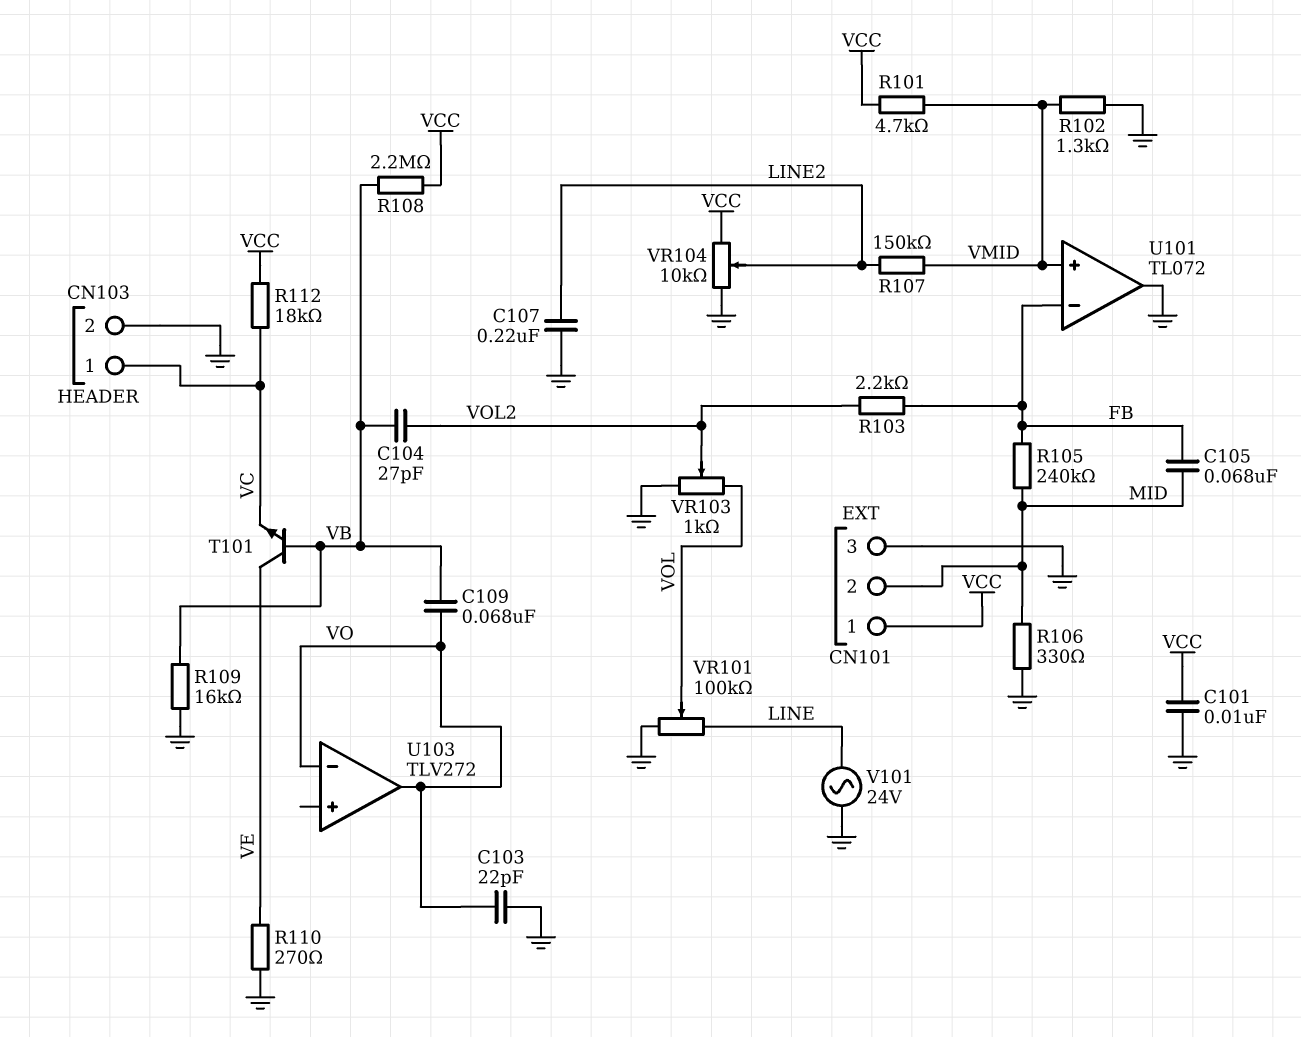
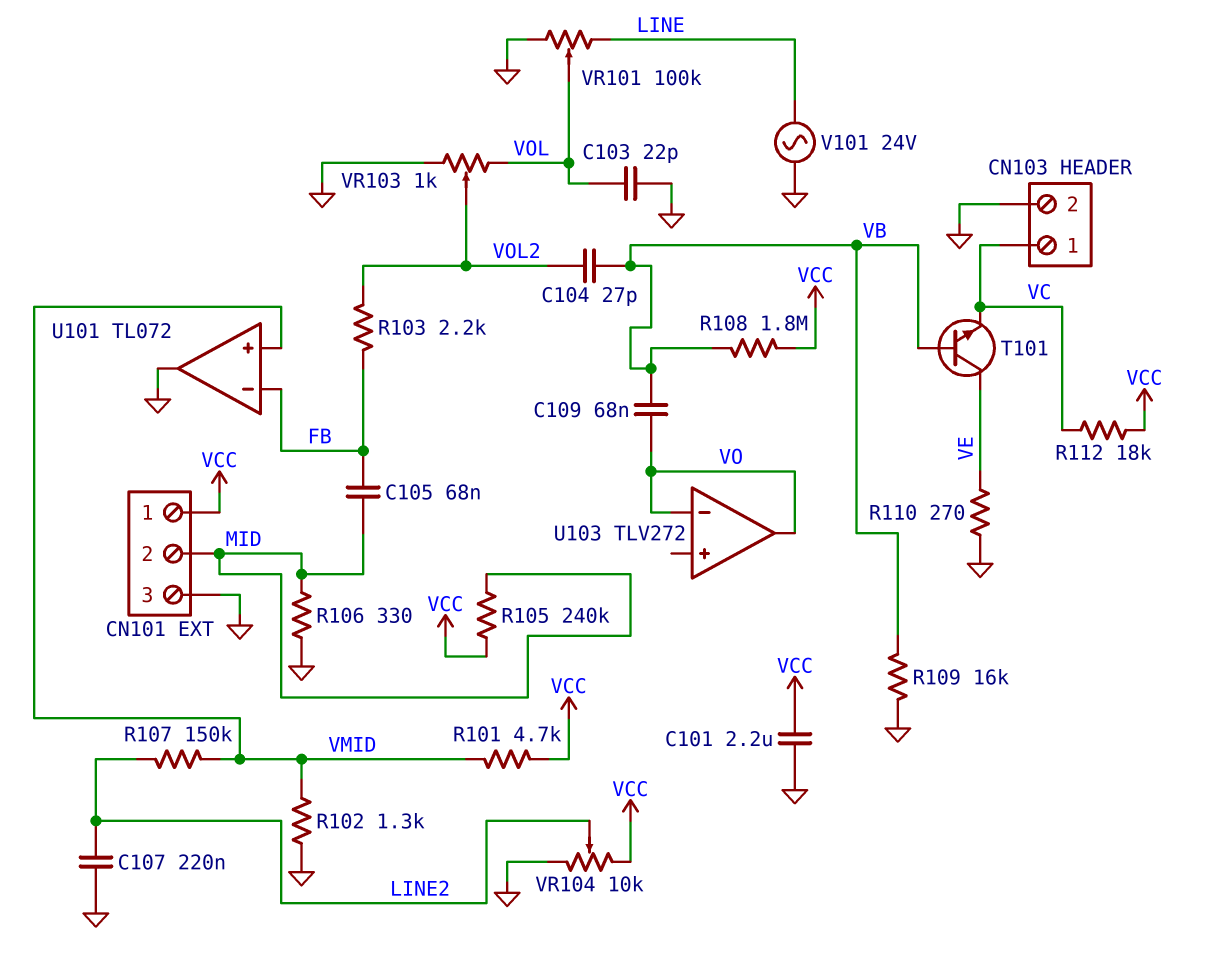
C101: 10nF (GND, VCC) -> 2.2uF (GND, VCC)
C103: 22pF (GND, VO) -> 22pF (GND, VOL)
R105: 240k (FB, MID) -> 240k (MID, VCC)
R108: 2.2M (VB, VCC) -> 1.8M (VB, VCC)

